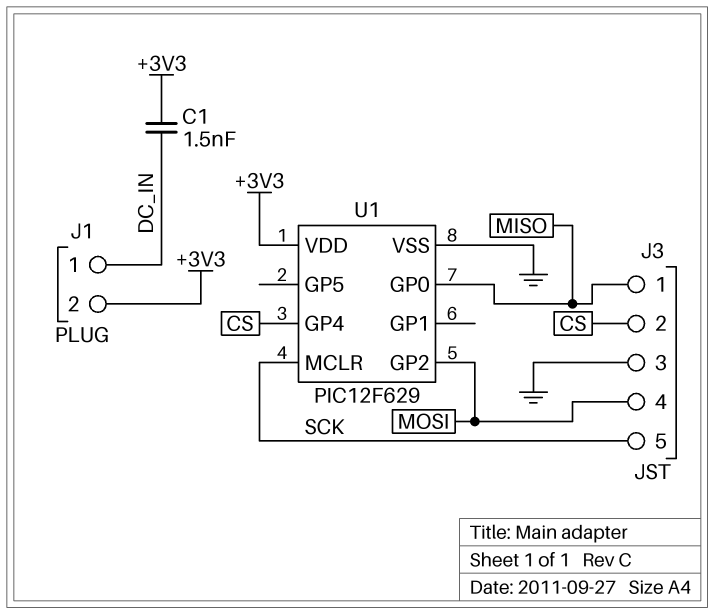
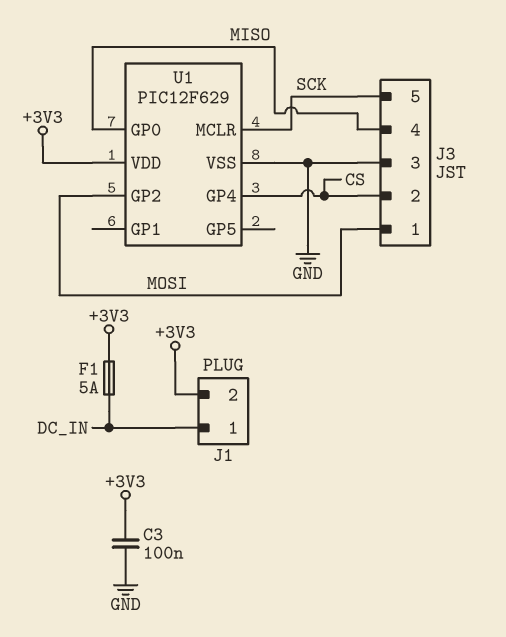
C1: 1.5nF (+3V3, DC_IN) -> none
C3: none -> 100nF (+3V3, GND)
F1: none -> 5A (+3V3, DC_IN)
J3 pin 1: MISO -> MOSI
J3 pin 4: MOSI -> MISO

